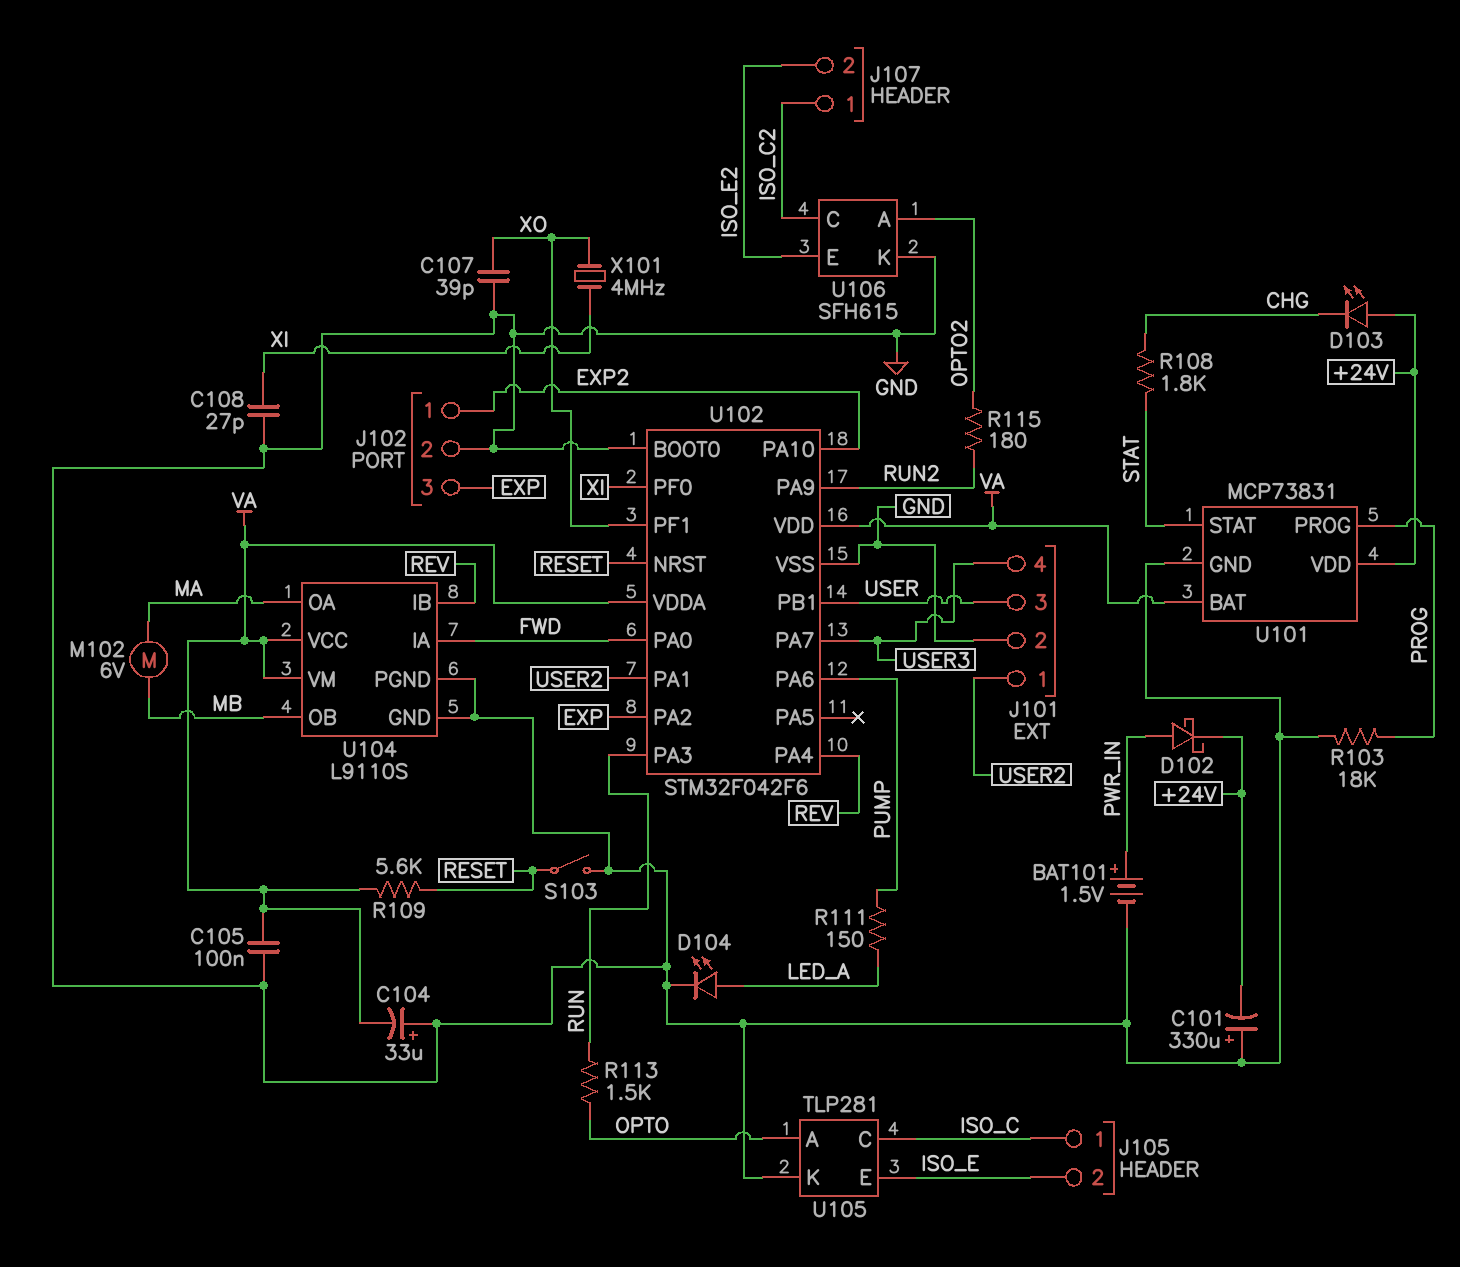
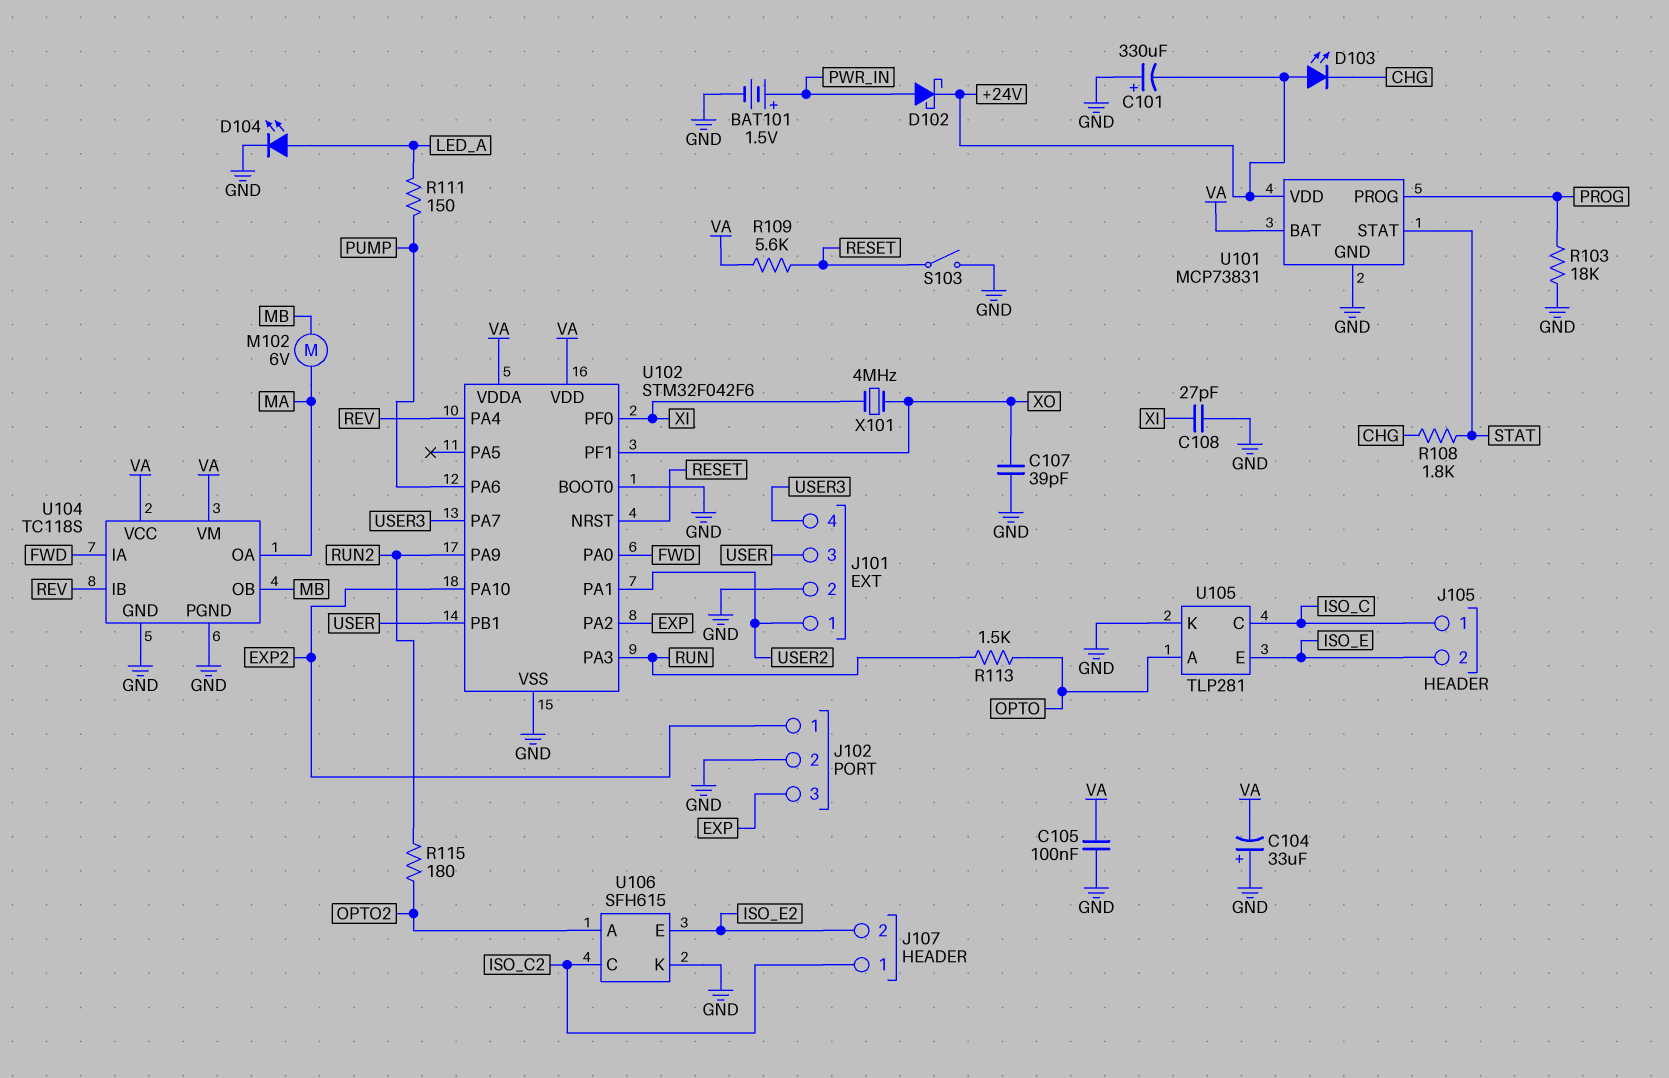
U104: L9110S -> TC118S

